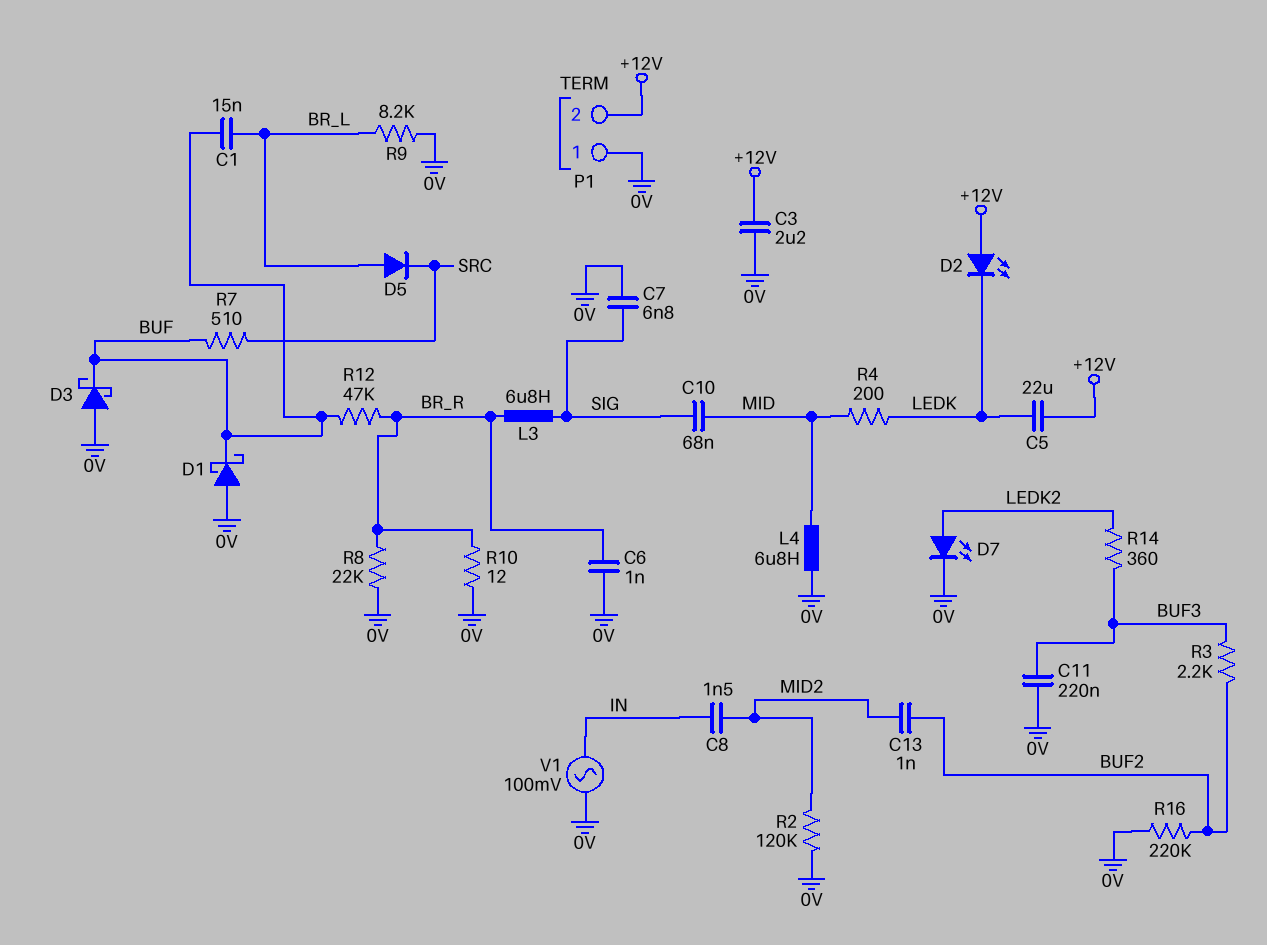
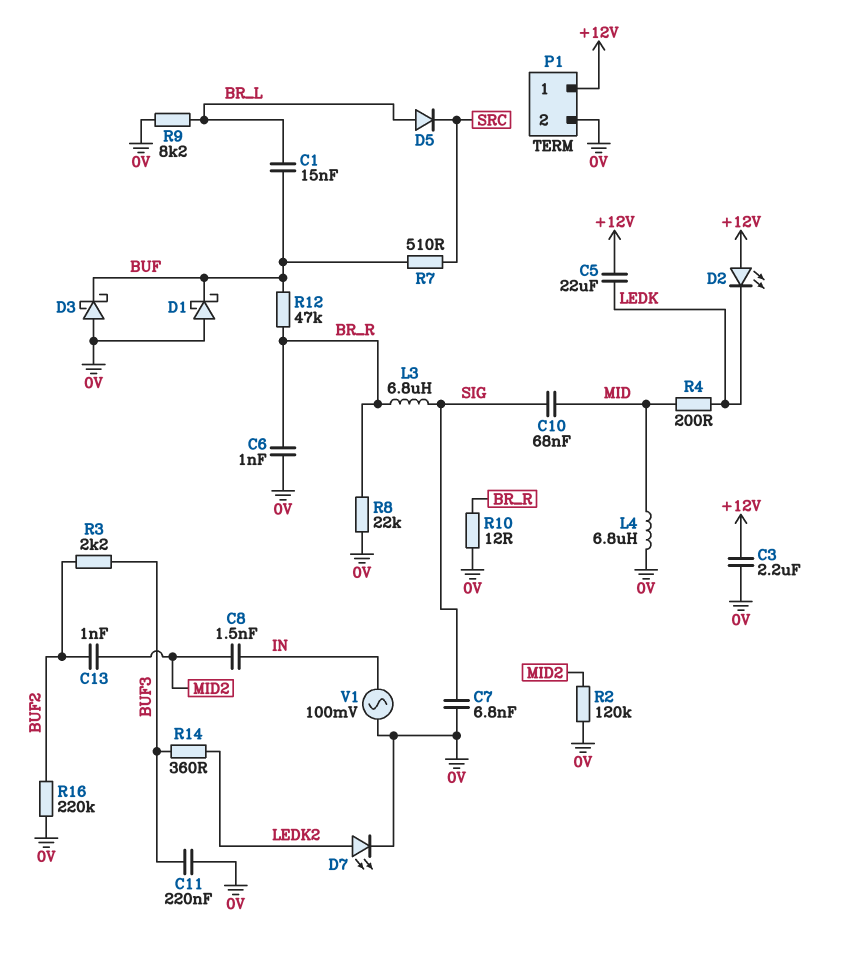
P1 pin 1: 0V -> +12V
P1 pin 2: +12V -> 0V

